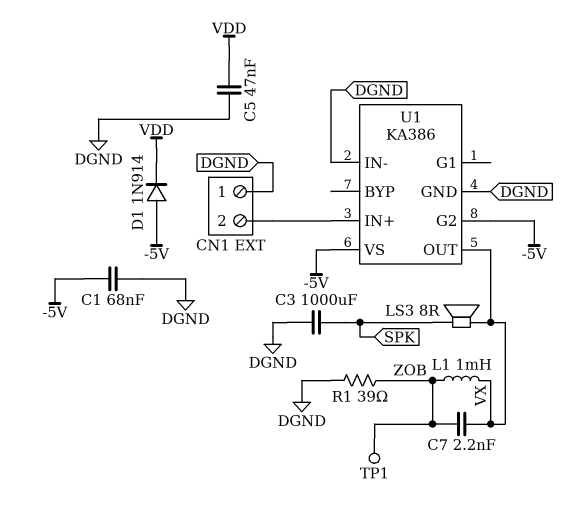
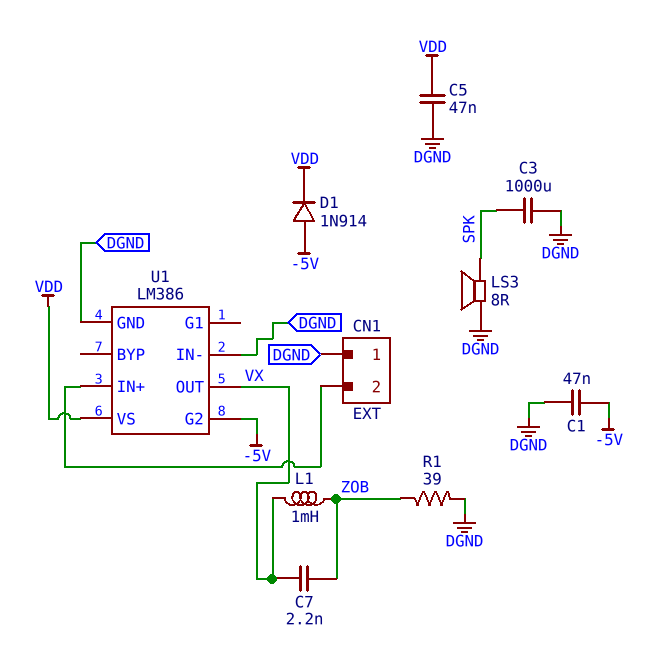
C1: 68nF (-5V, DGND) -> 47nF (-5V, DGND)
LS3: speaker 8R (SPK, VX) -> speaker 8R (DGND, SPK)
TP1: test point (ZOB) -> none
U1: KA386 -> LM386
U1 pin VS: -5V -> VDD

